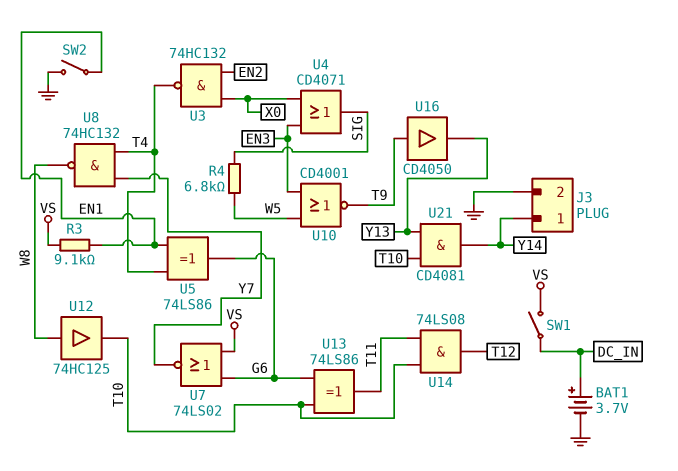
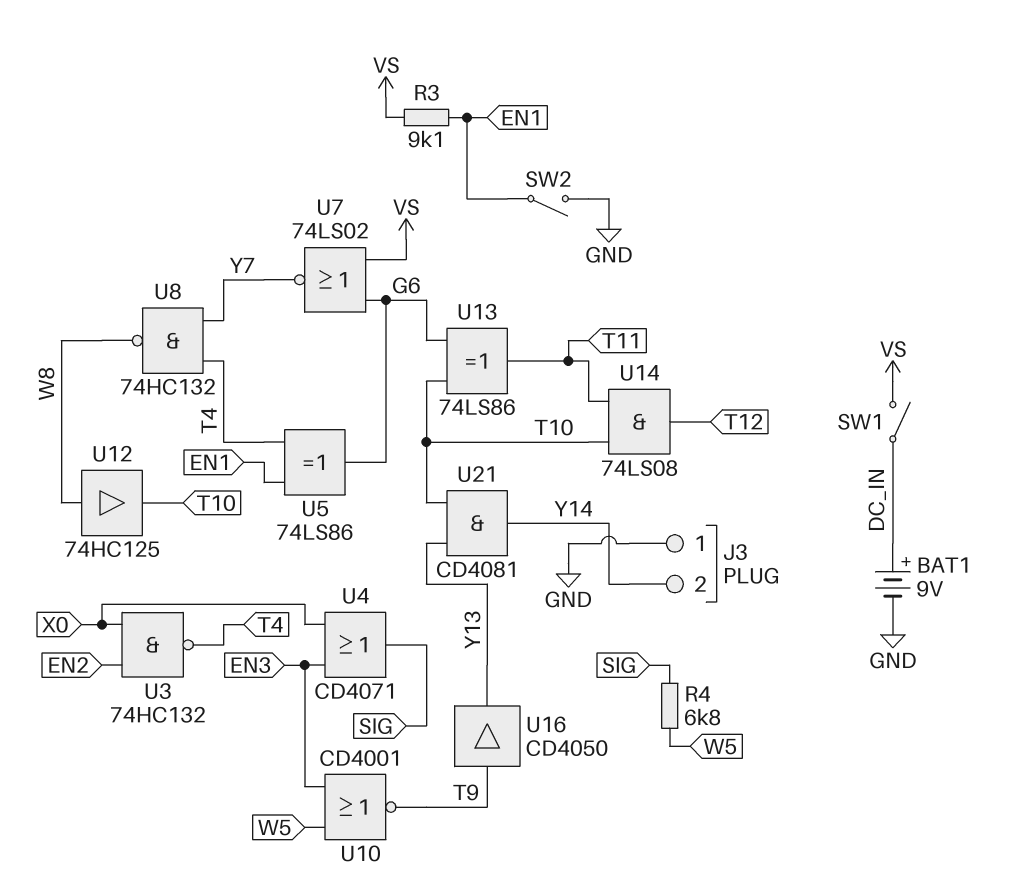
BAT1: 3.7V (plus DC_IN, minus GND) -> 9V (plus DC_IN, minus GND)
J3 pin 1: Y14 -> GND
J3 pin 2: GND -> Y14

